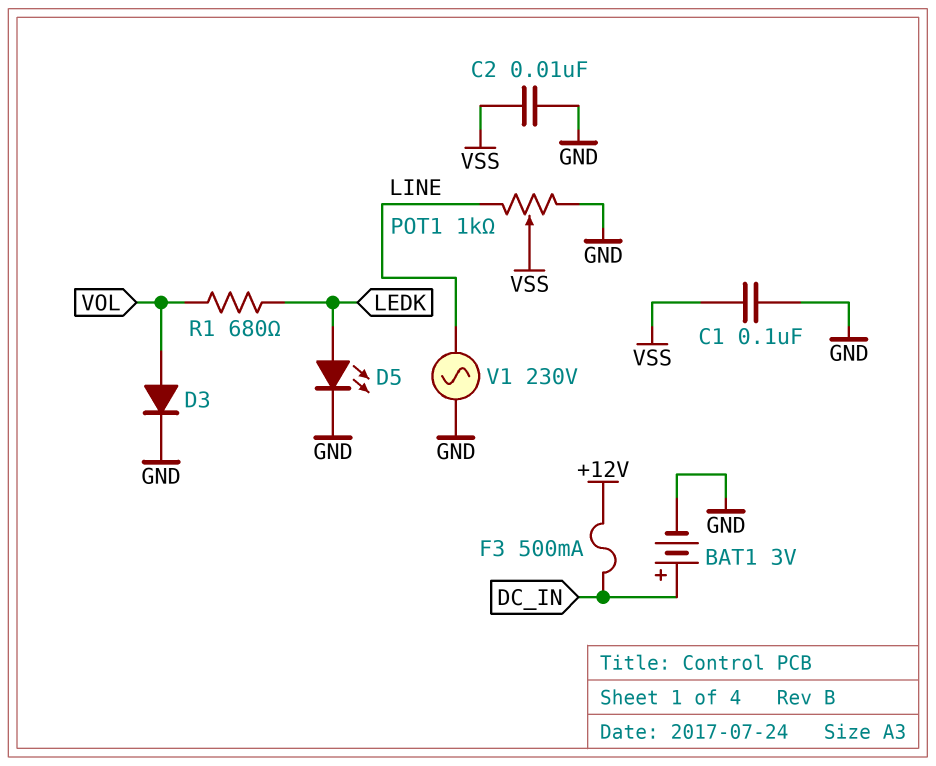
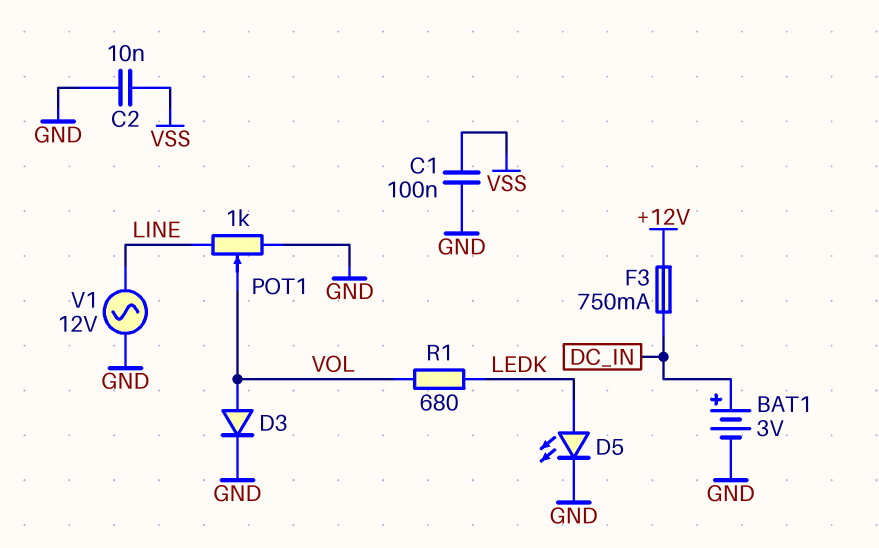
F3: 500mA (+12V, DC_IN) -> 750mA (+12V, DC_IN)
POT1: 1k (GND, LINE, wiper VSS) -> 1k (GND, LINE, wiper VOL)
V1: AC 230V (GND, LINE) -> AC 12V (GND, LINE)

